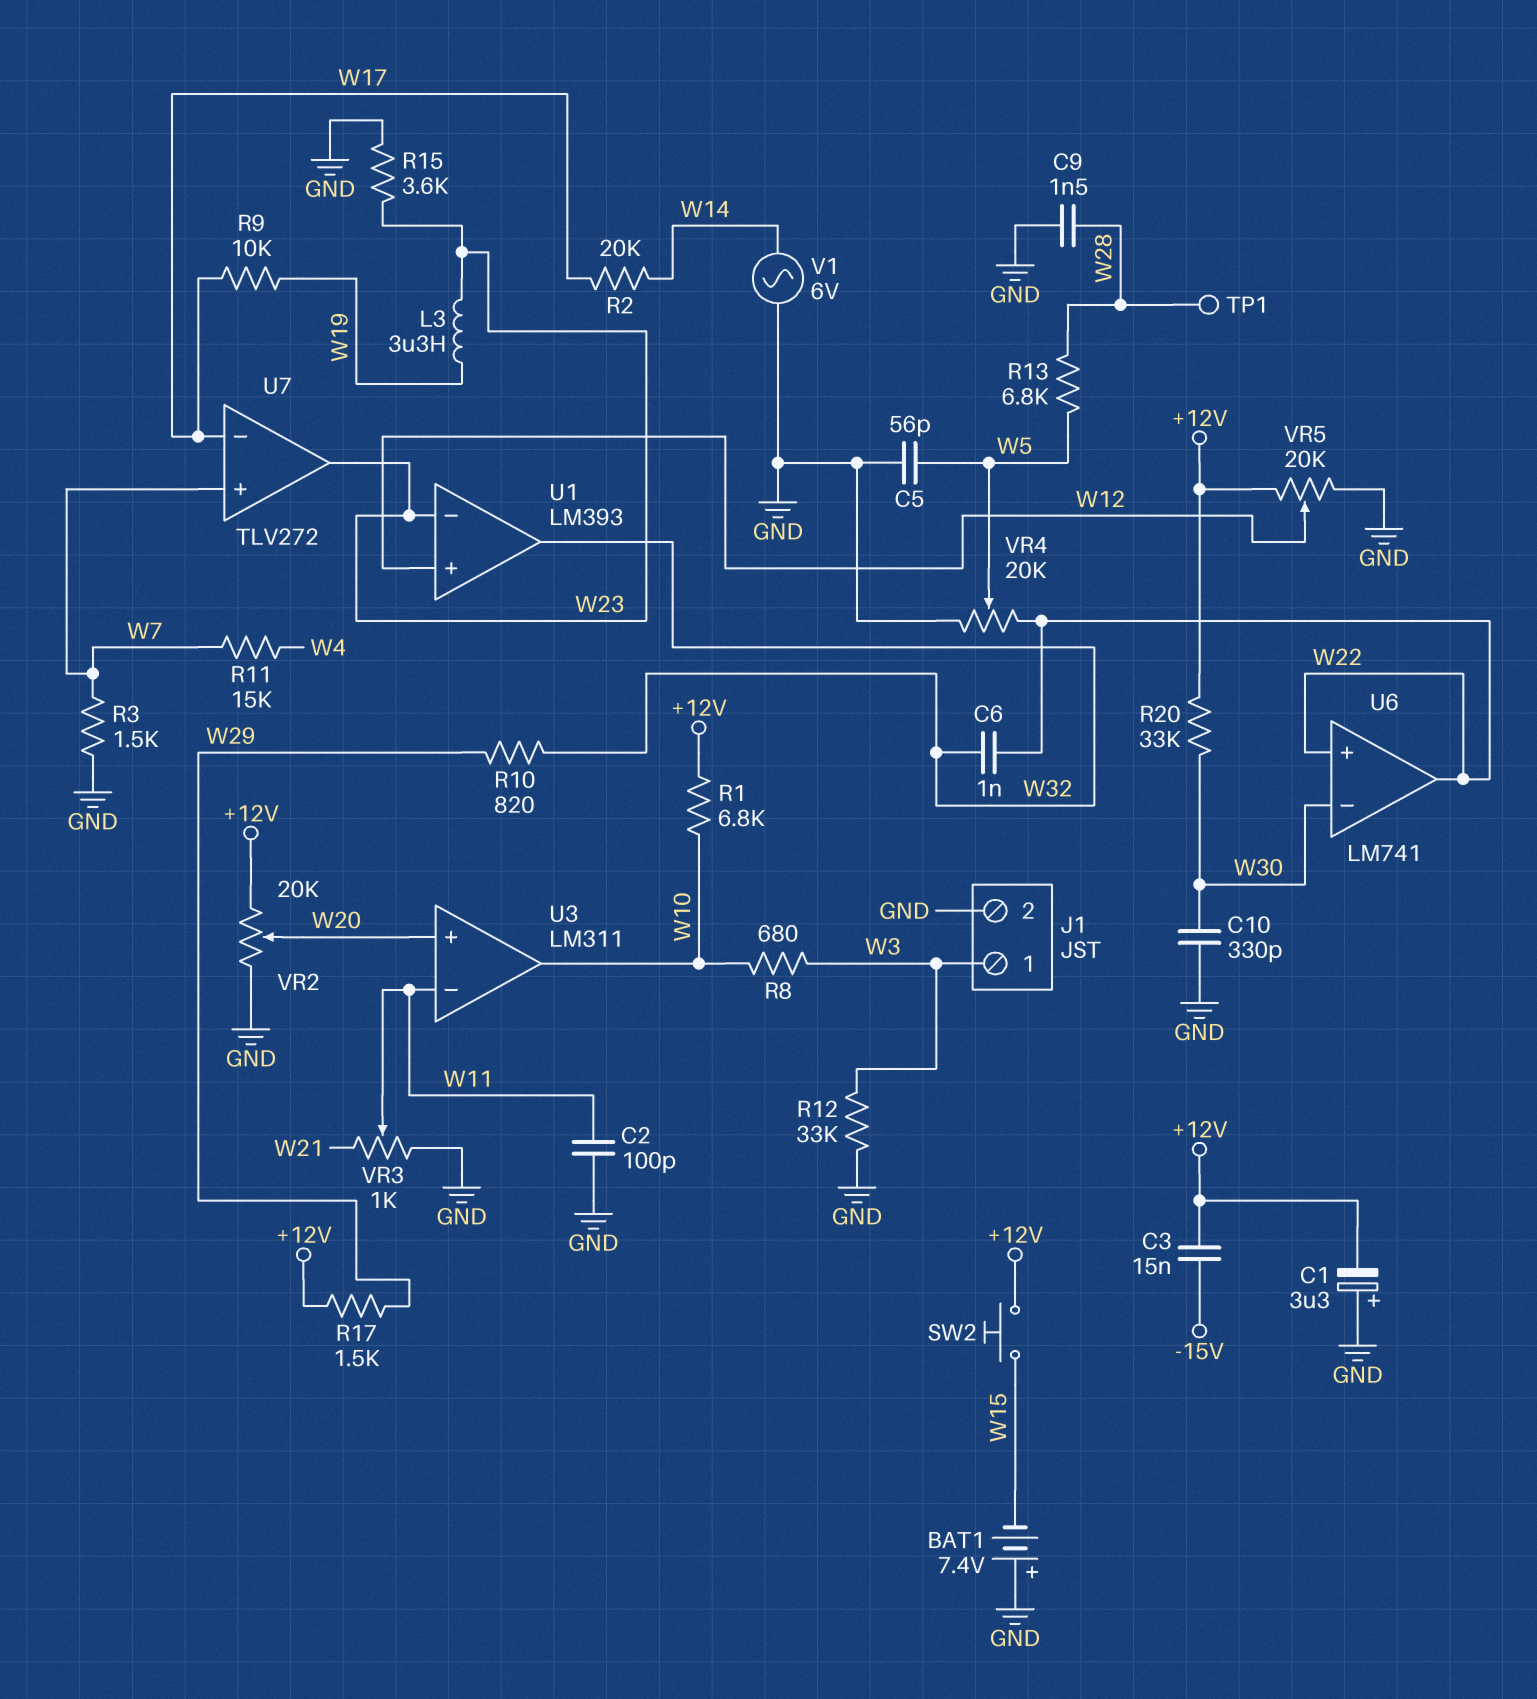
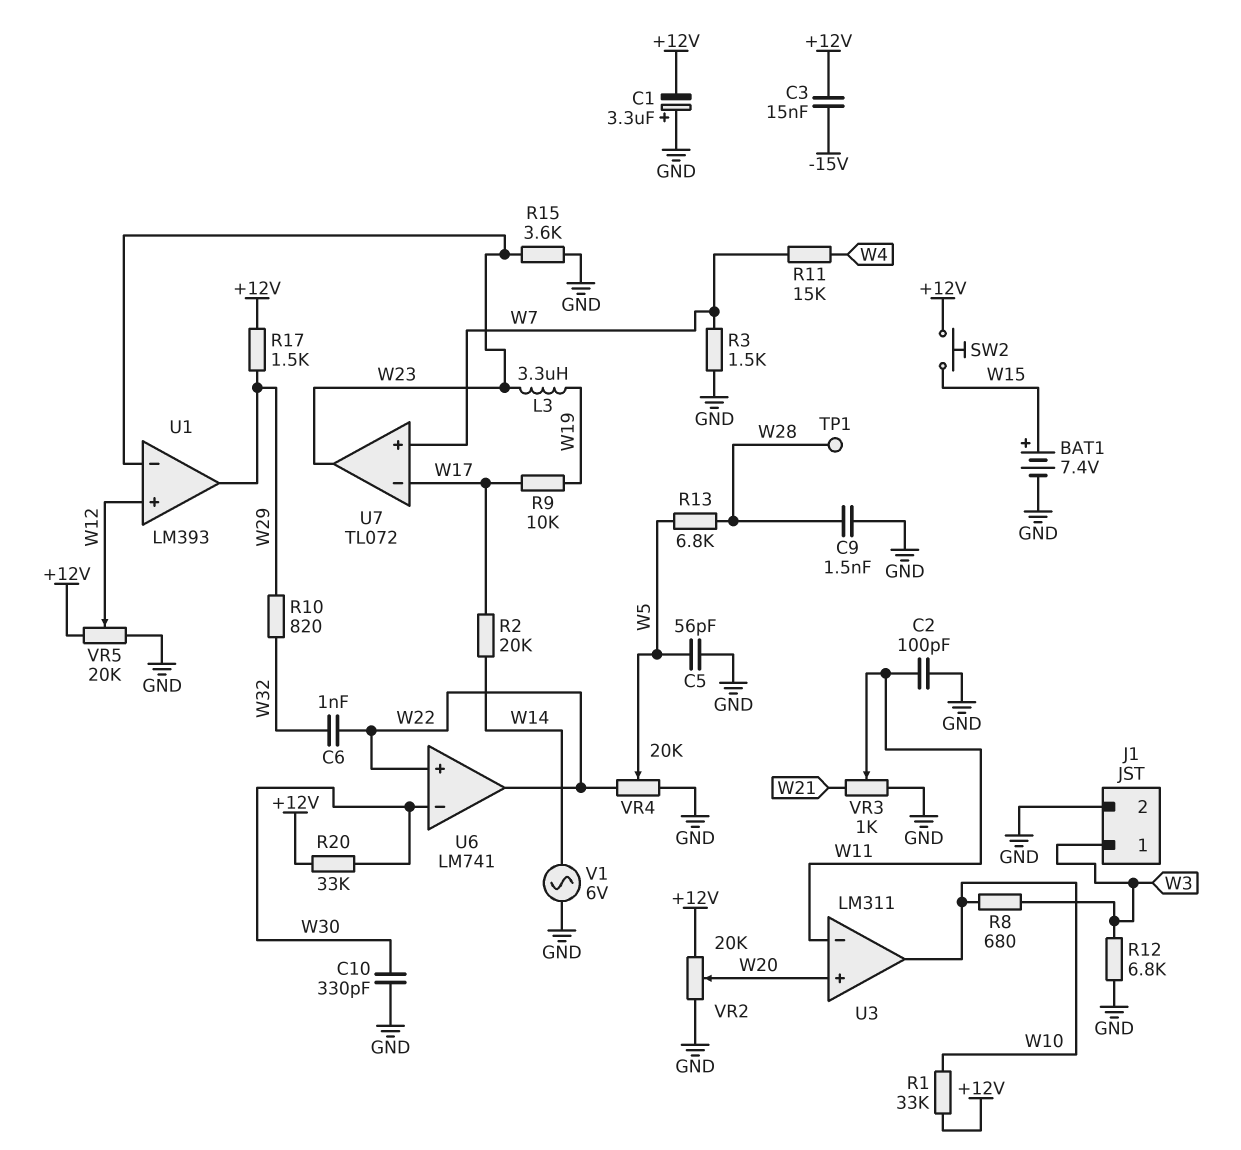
BAT1: 7.4V (plus GND, minus W15) -> 7.4V (plus W15, minus GND)
R1: 6.8k (+12V, W10) -> 33k (+12V, W10)
R12: 33k (GND, W3) -> 6.8k (GND, W3)
U1 pin out: W32 -> W29
U7: TLV272 -> TL072

